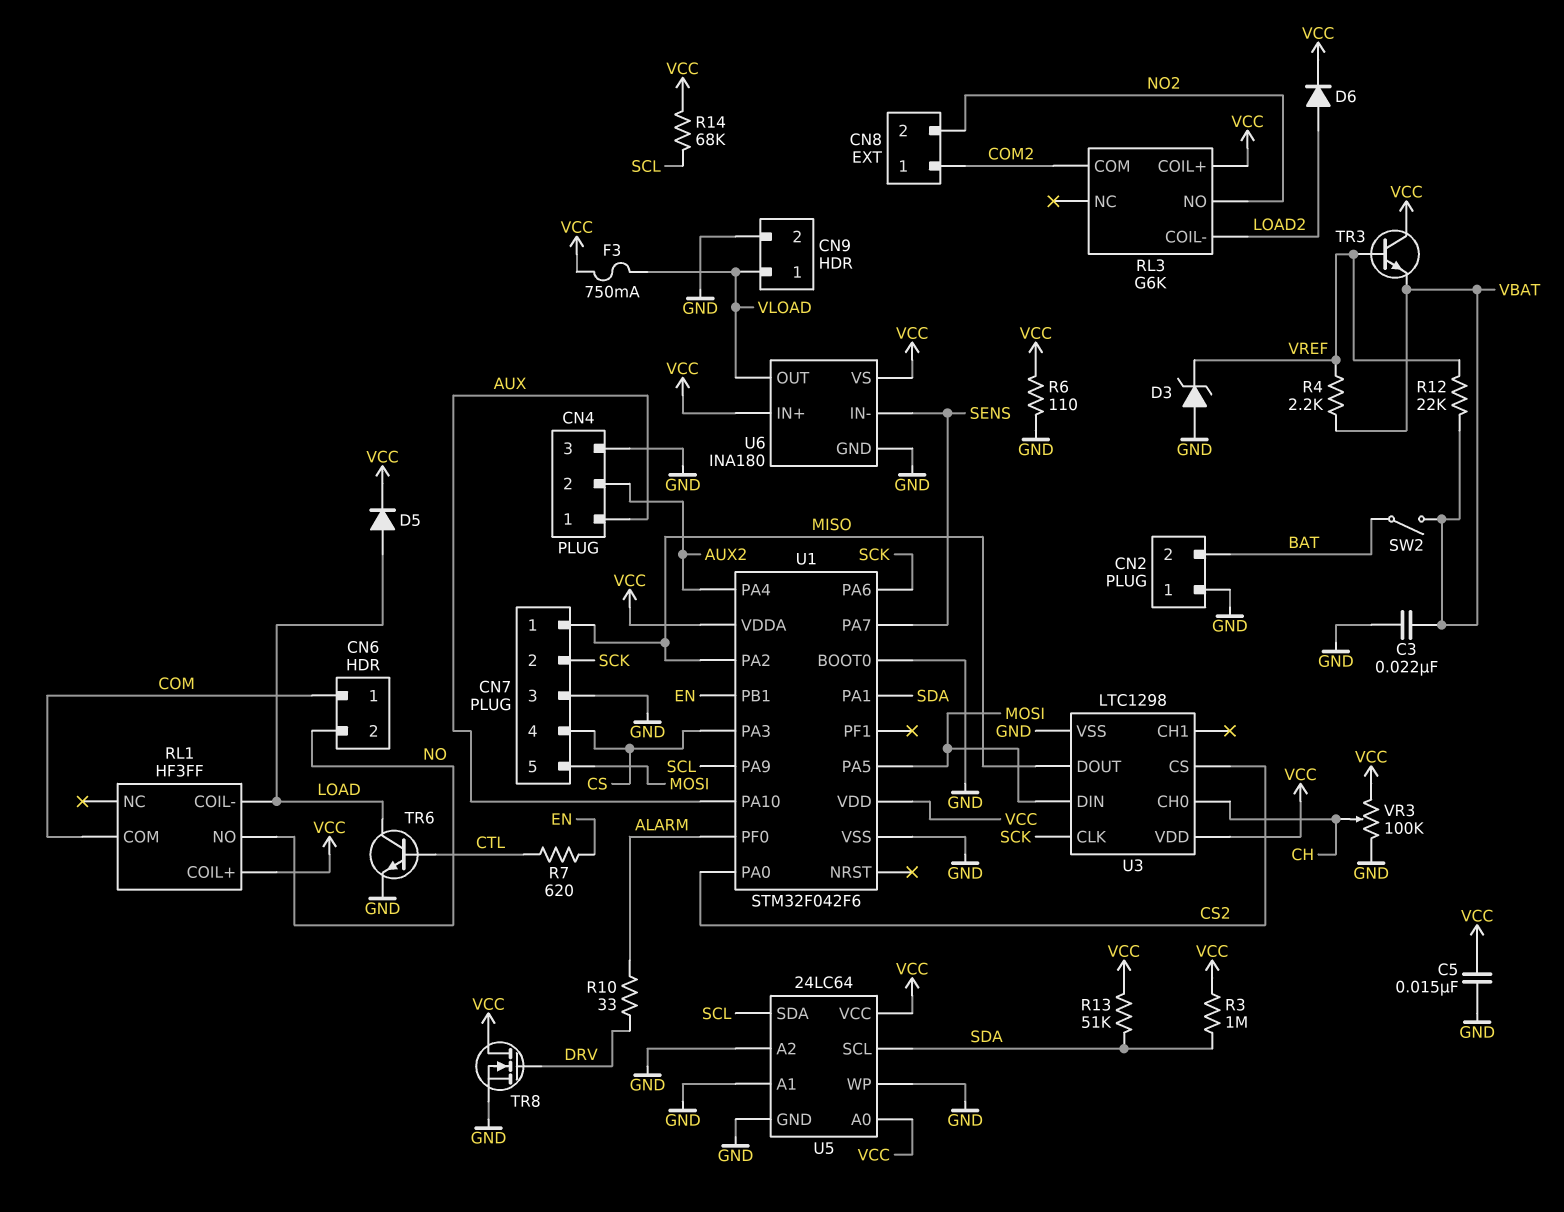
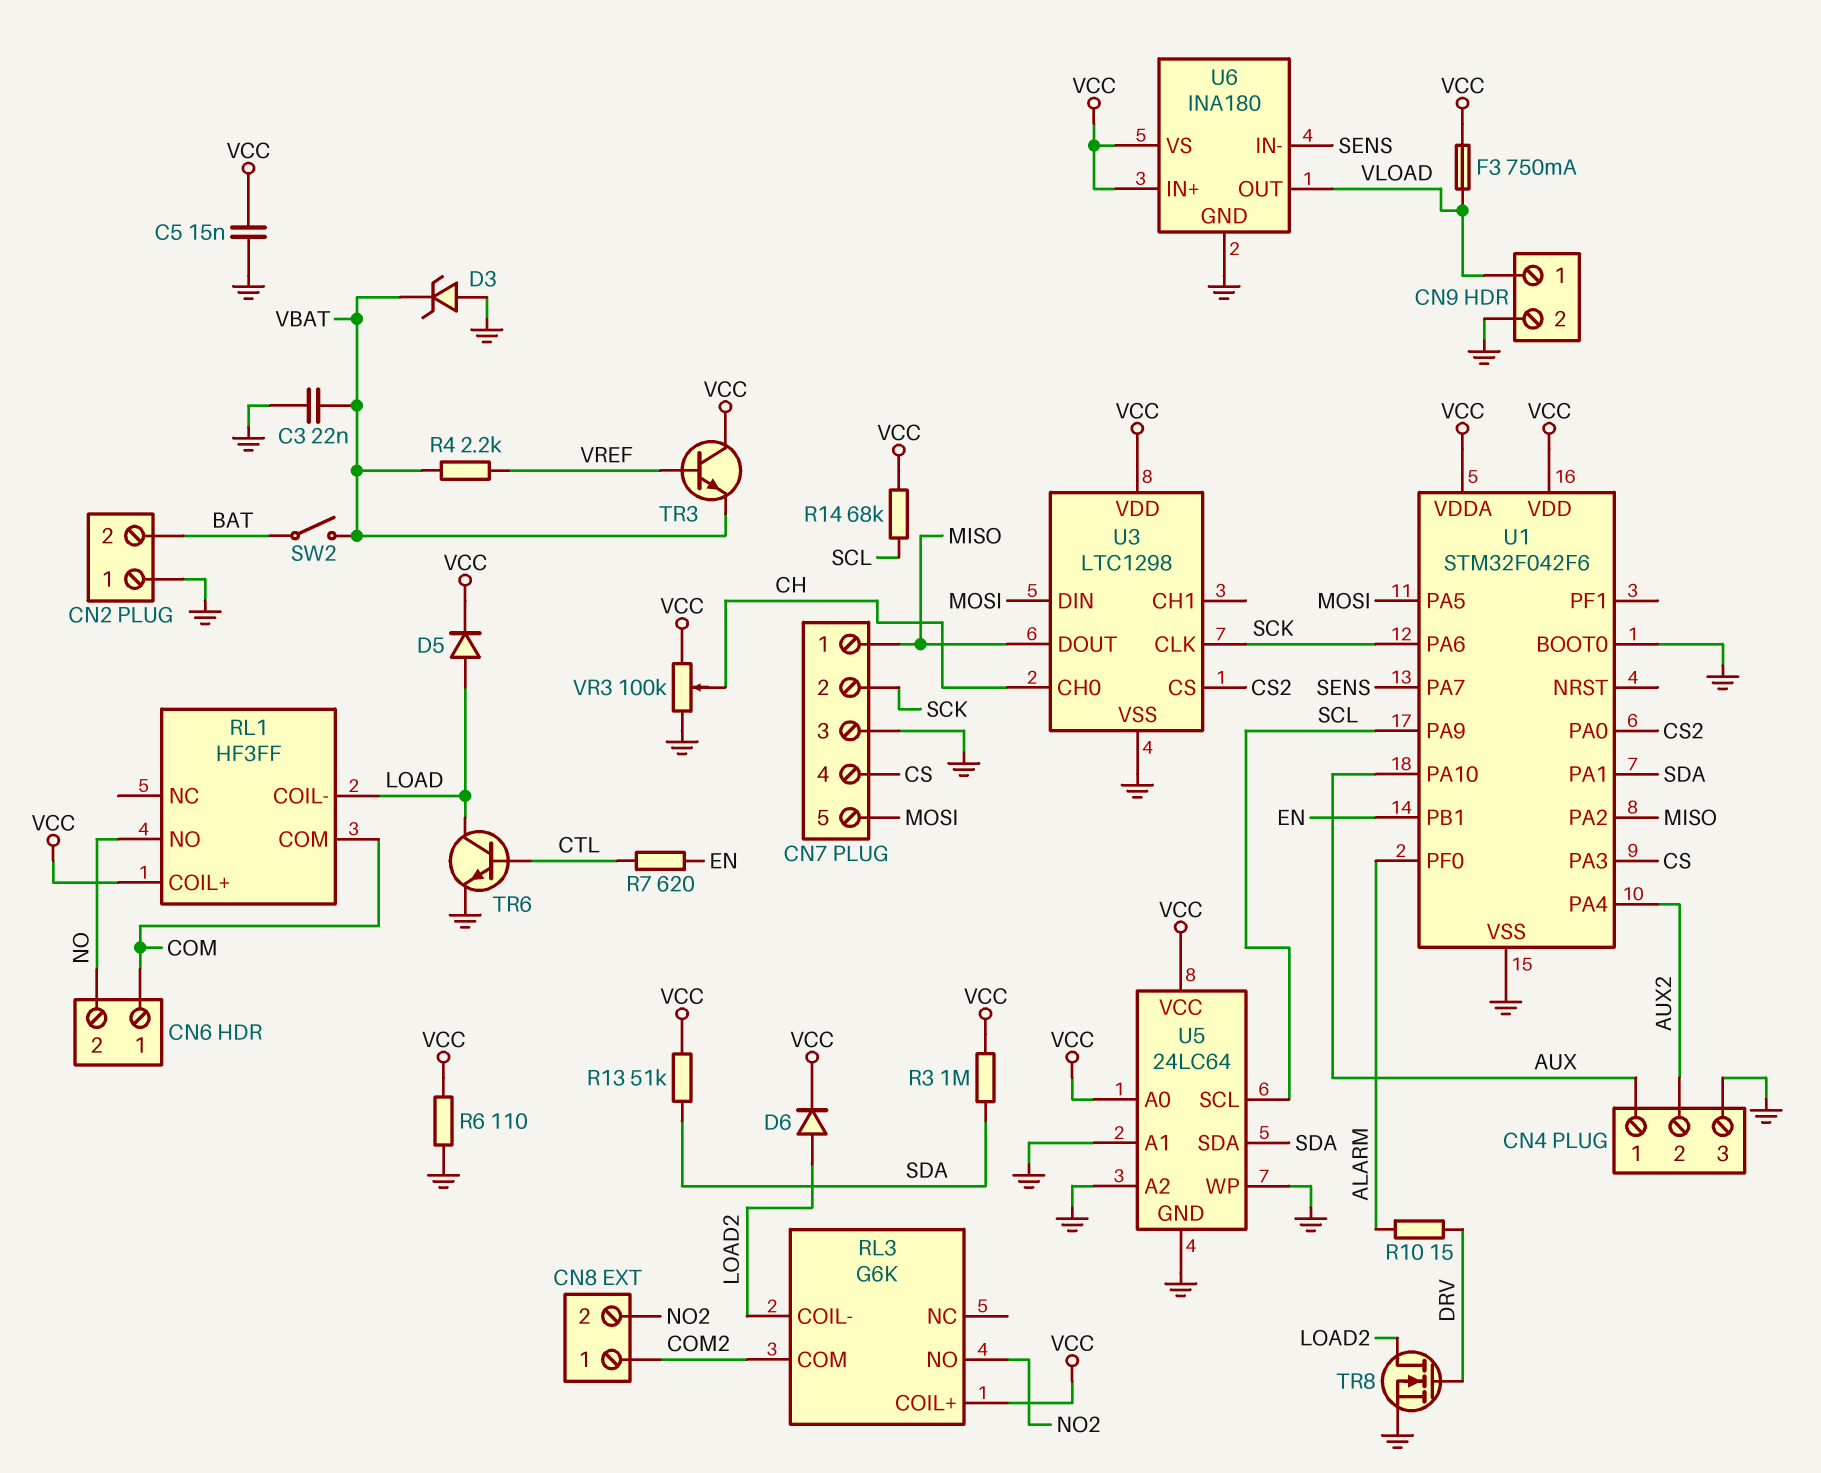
D3: zener (A GND, K VREF) -> zener (A GND, K VBAT)
R10: 33 (ALARM, DRV) -> 15 (ALARM, DRV)
R12: 22k (VBAT, VREF) -> none
TR8: NMOS (G DRV, D VCC, S GND) -> NMOS (G DRV, D LOAD2, S GND)
U5 pin SCL: SDA -> SCL
U5 pin SDA: SCL -> SDA

